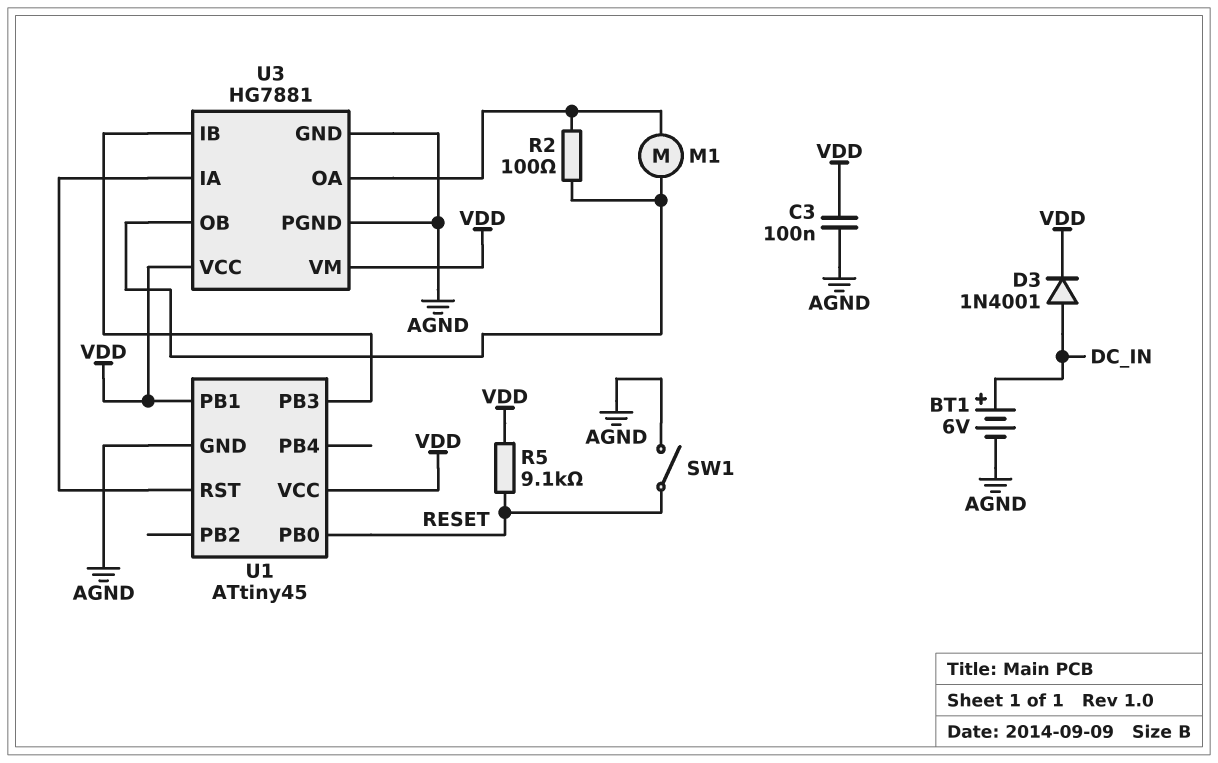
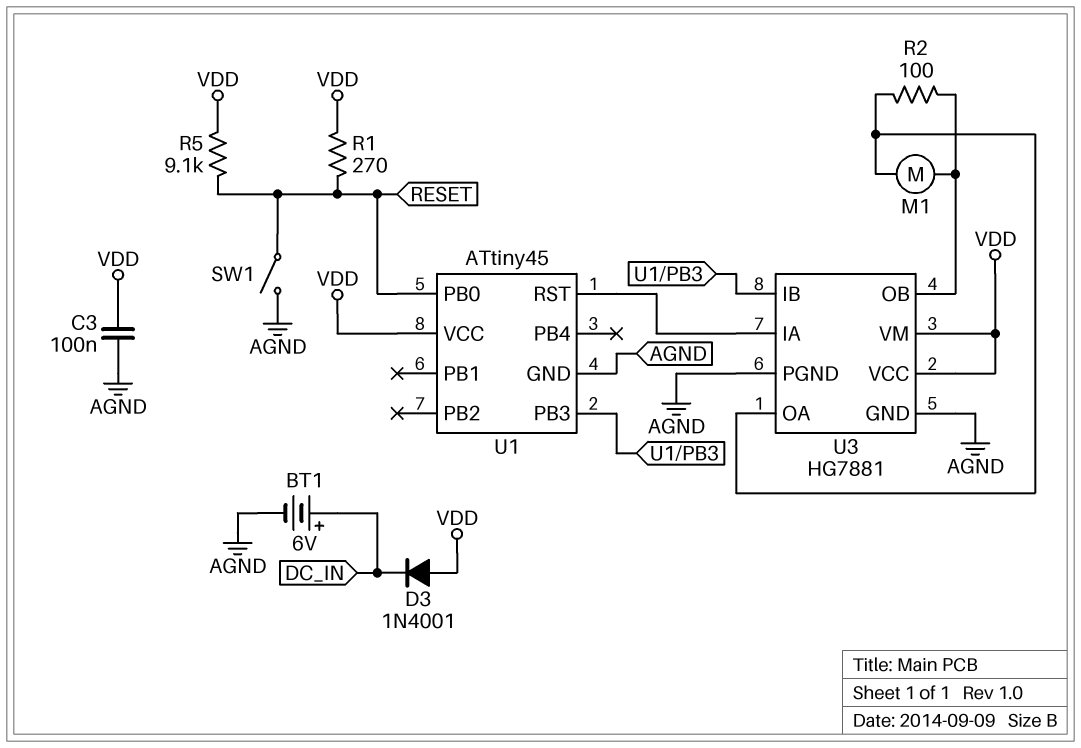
D3: diode 1N4001 (A DC_IN, K VDD) -> diode 1N4001 (A VDD, K DC_IN)
R1: none -> 270 (RESET, VDD)
U1 pin PB1: VDD -> none

